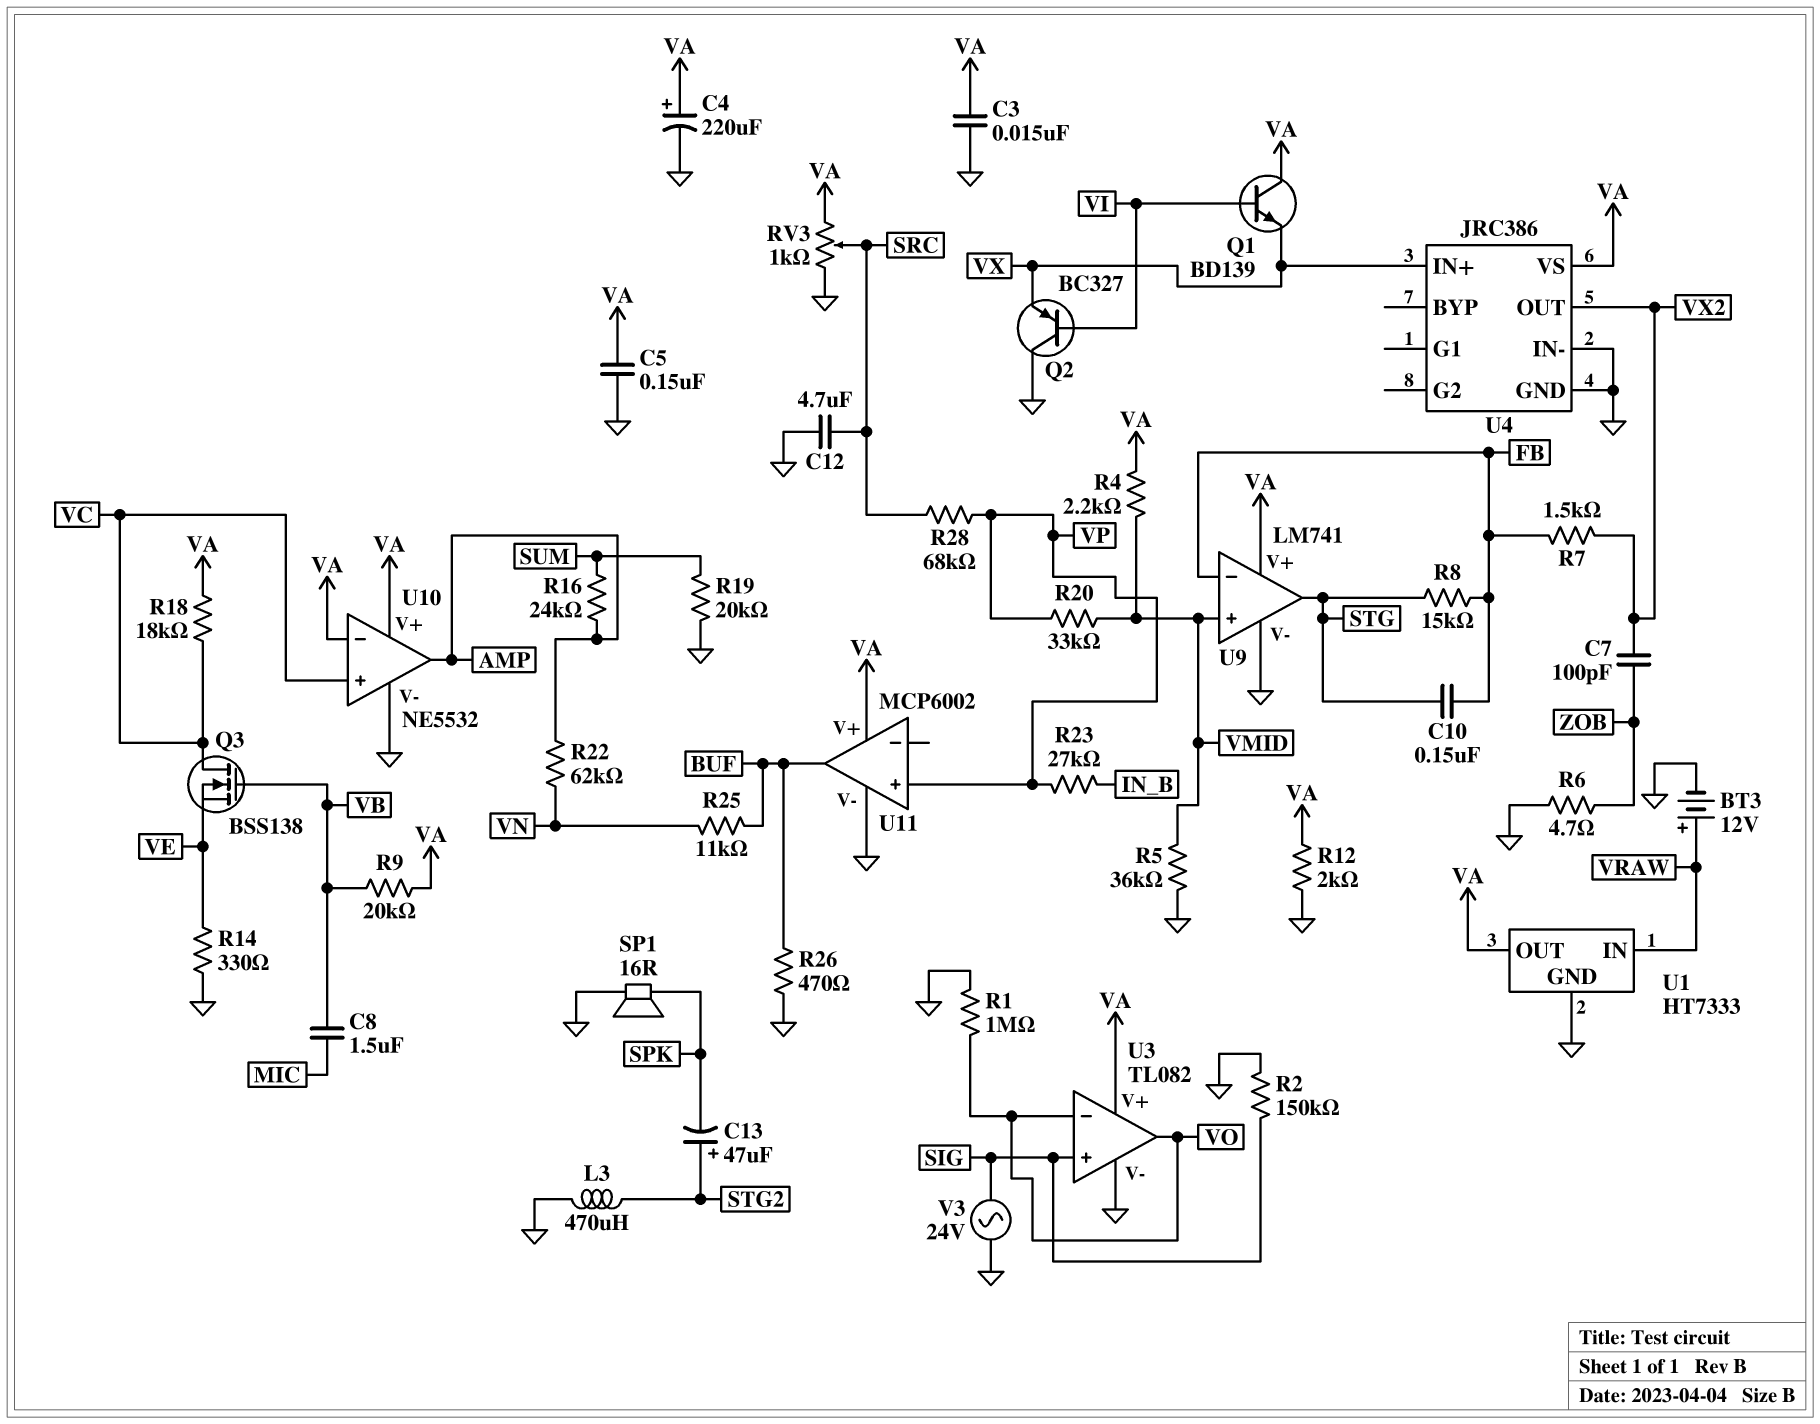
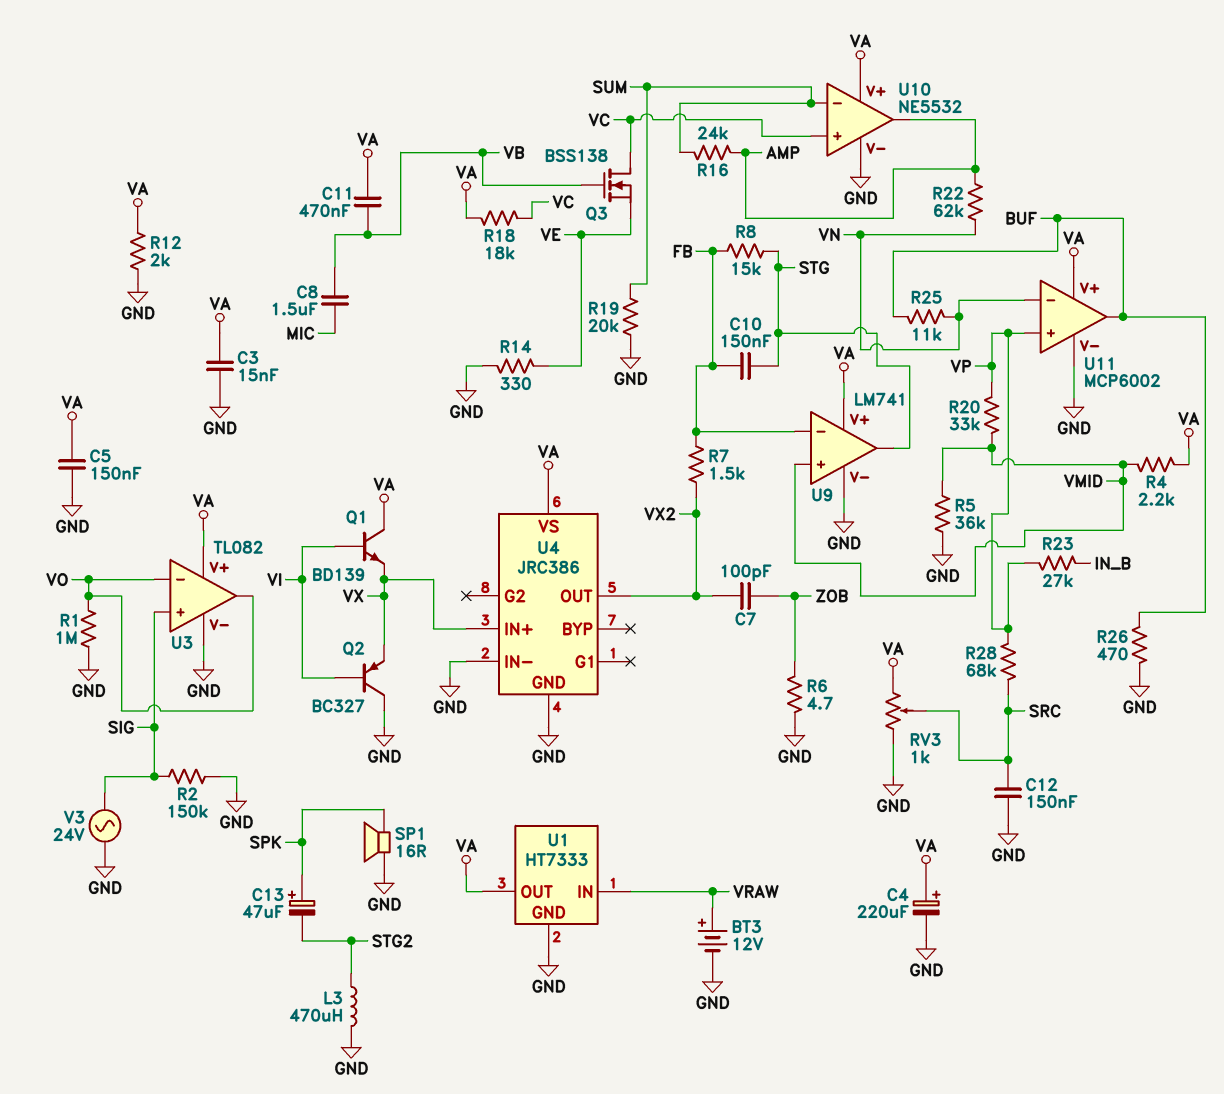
C11: none -> 470nF (VA, VB)
C12: 4.7uF (GND, SRC) -> 150nF (GND, SRC)
C13: 47uF (plus STG2, minus SPK) -> 47uF (plus SPK, minus STG2)
R9: 20k (VA, VB) -> none
U10 pin in-: VA -> SUM
U11 pin in-: none -> VN

